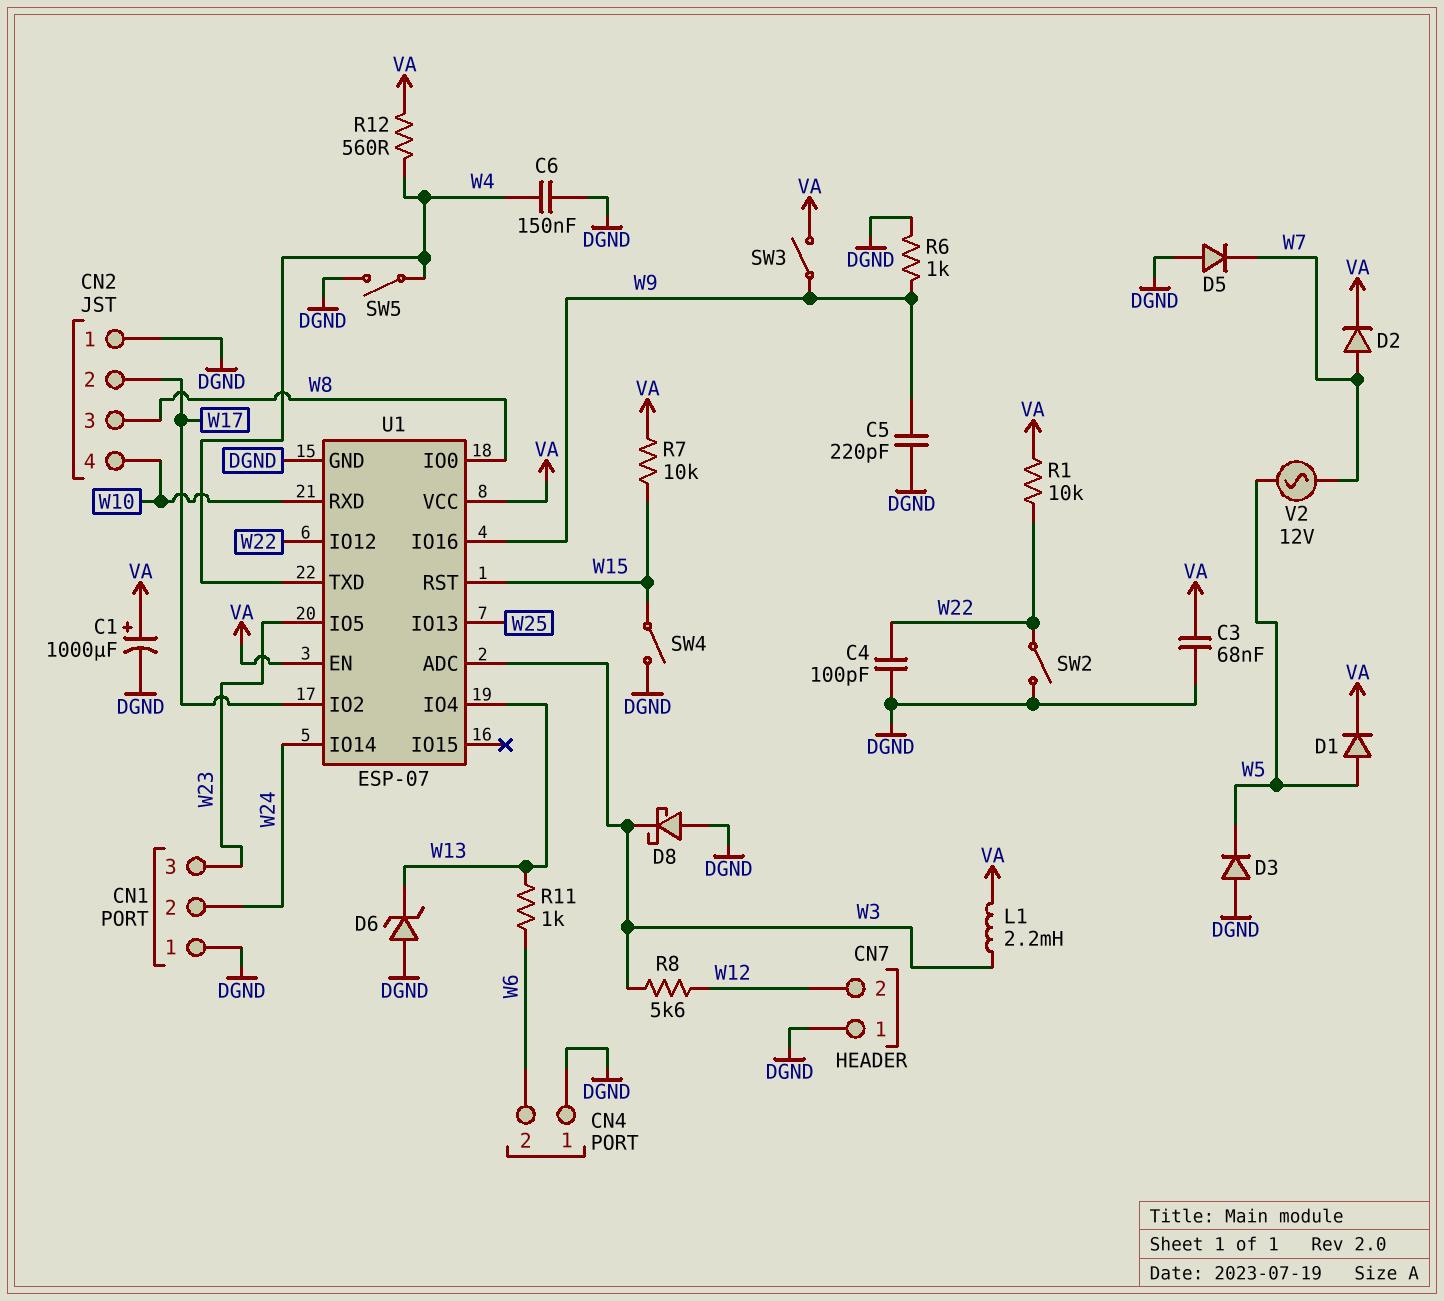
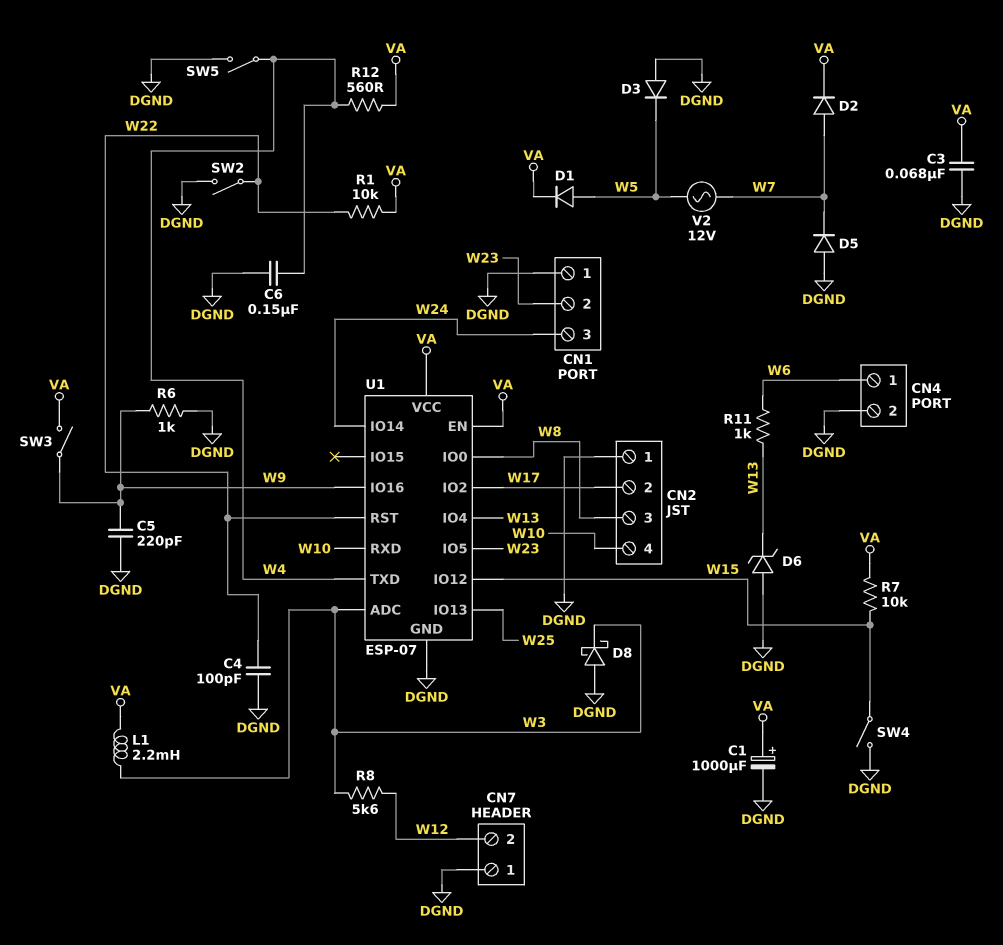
CN1 pin 2: W24 -> W23
CN1 pin 3: W23 -> W24
CN4 pin 1: DGND -> W6
CN4 pin 2: W6 -> DGND
U1 pin IO12: W22 -> W15
U1 pin RST: W15 -> W22

